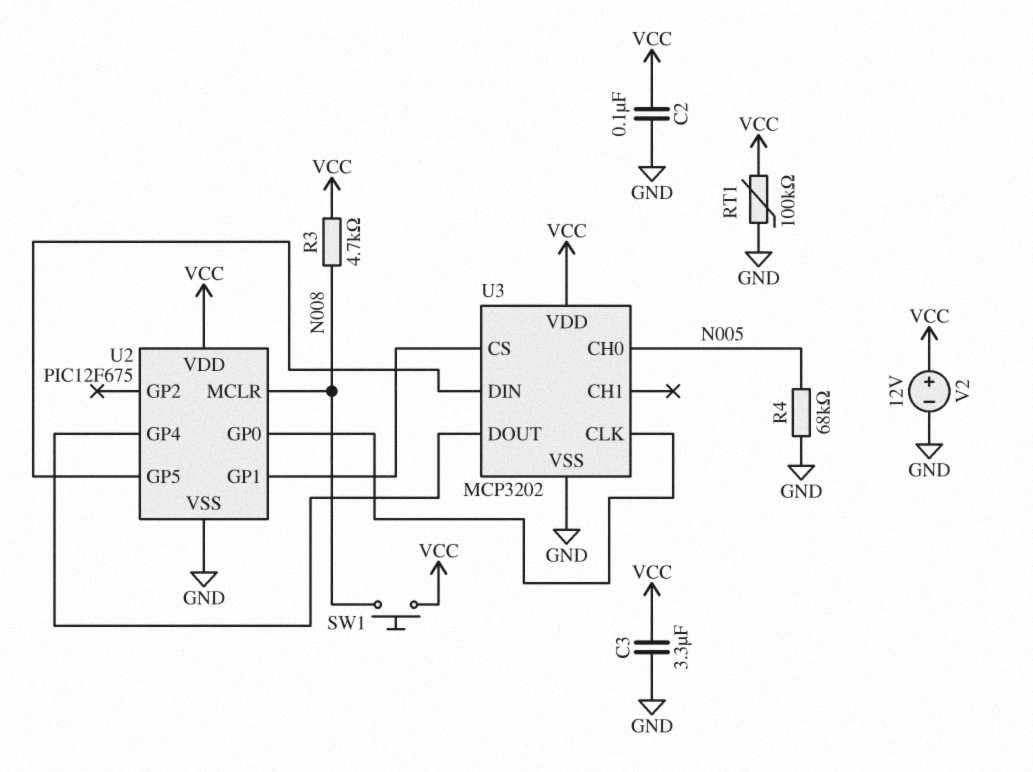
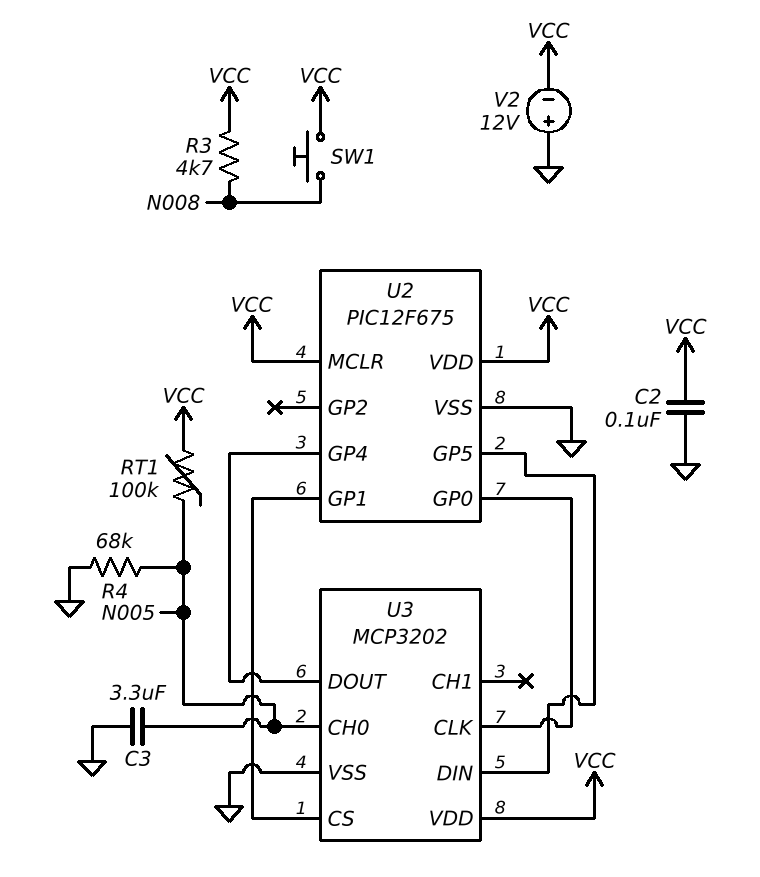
C3: 3.3uF (GND, VCC) -> 3.3uF (GND, N005)
RT1: 100k (GND, VCC) -> 100k (N005, VCC)
U2 pin MCLR: N008 -> VCC
V2: 12V (plus VCC, minus GND) -> 12V (plus GND, minus VCC)

